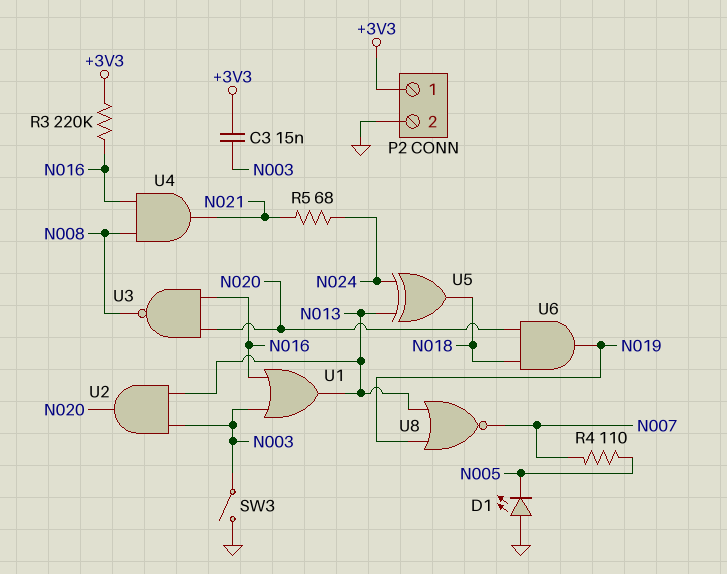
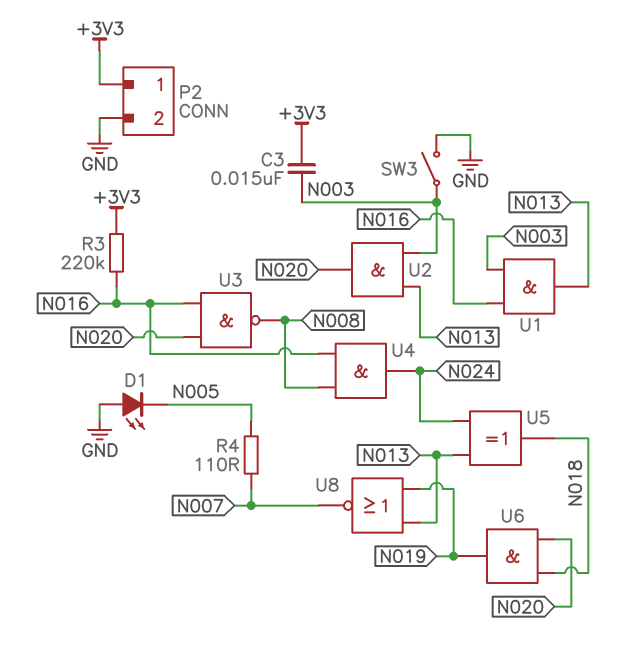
R5: 68 (N021, N024) -> none
U1: OR (in N003, in N016, out N013) -> AND (in N003, in N016, out N013)
U4: AND (in N008, in N016, out N021) -> AND (in N008, in N016, out N024)

